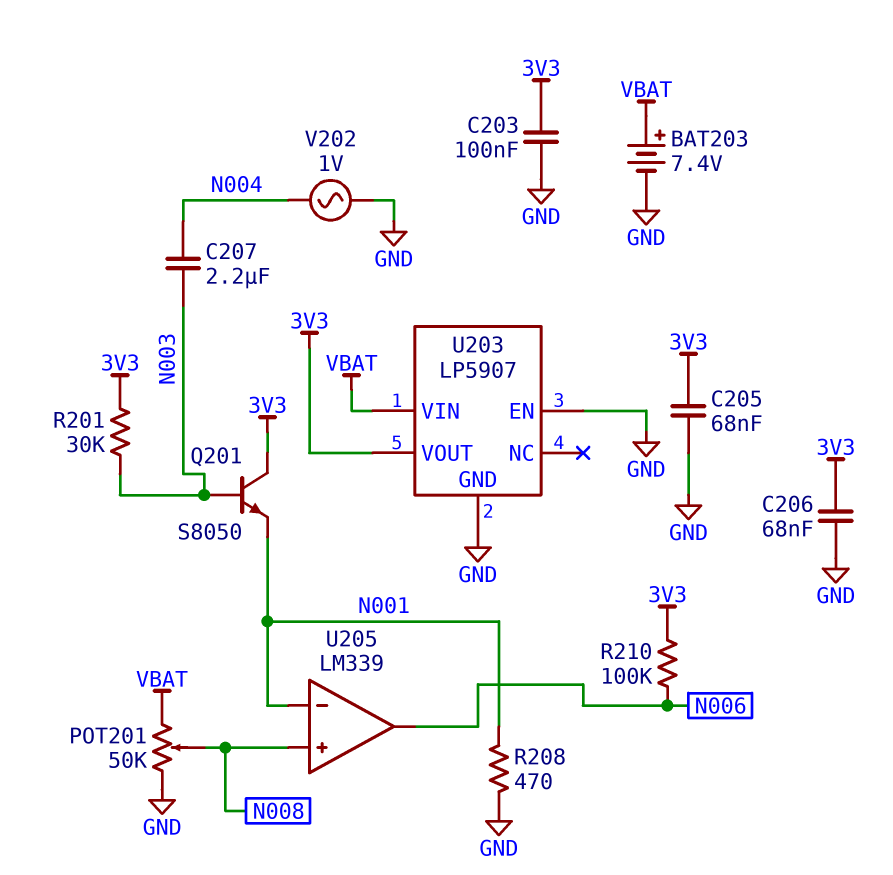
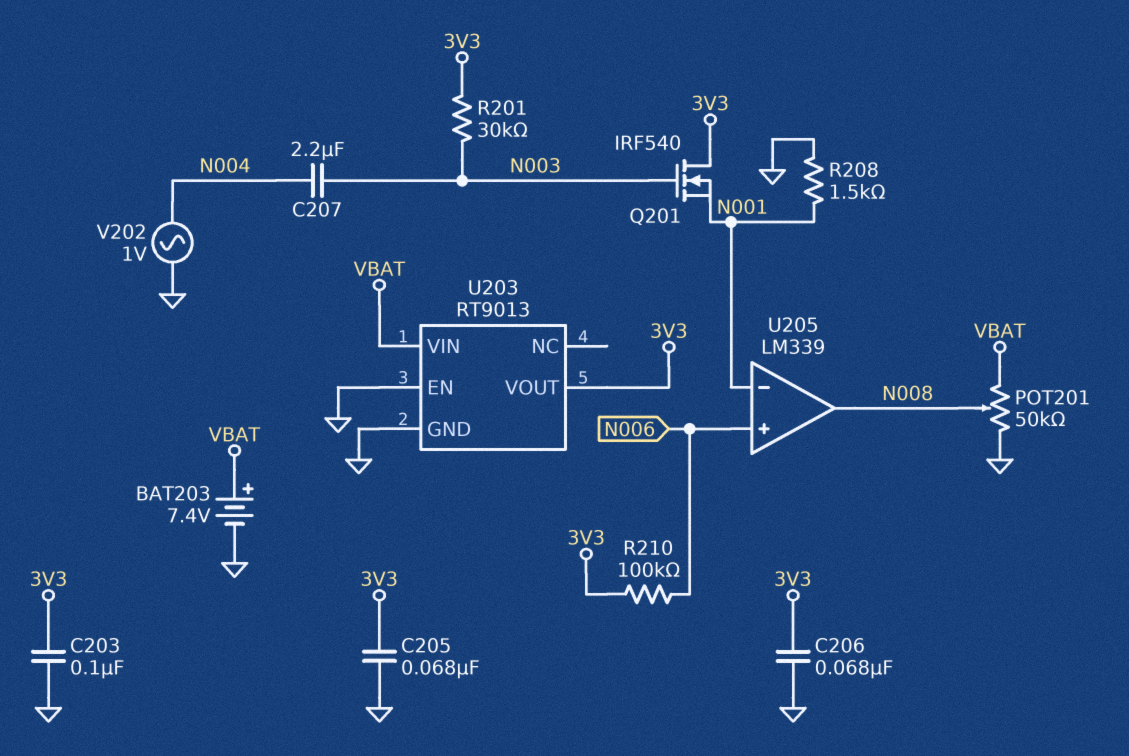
Q201: NPN S8050 (B N003, C 3V3, E N001) -> NMOS IRF540 (G N003, D 3V3, S N001)
R208: 470 (GND, N001) -> 1.5k (GND, N001)
U203: LP5907 -> RT9013
U205 pin in+: N008 -> N006
U205 pin out: N006 -> N008

